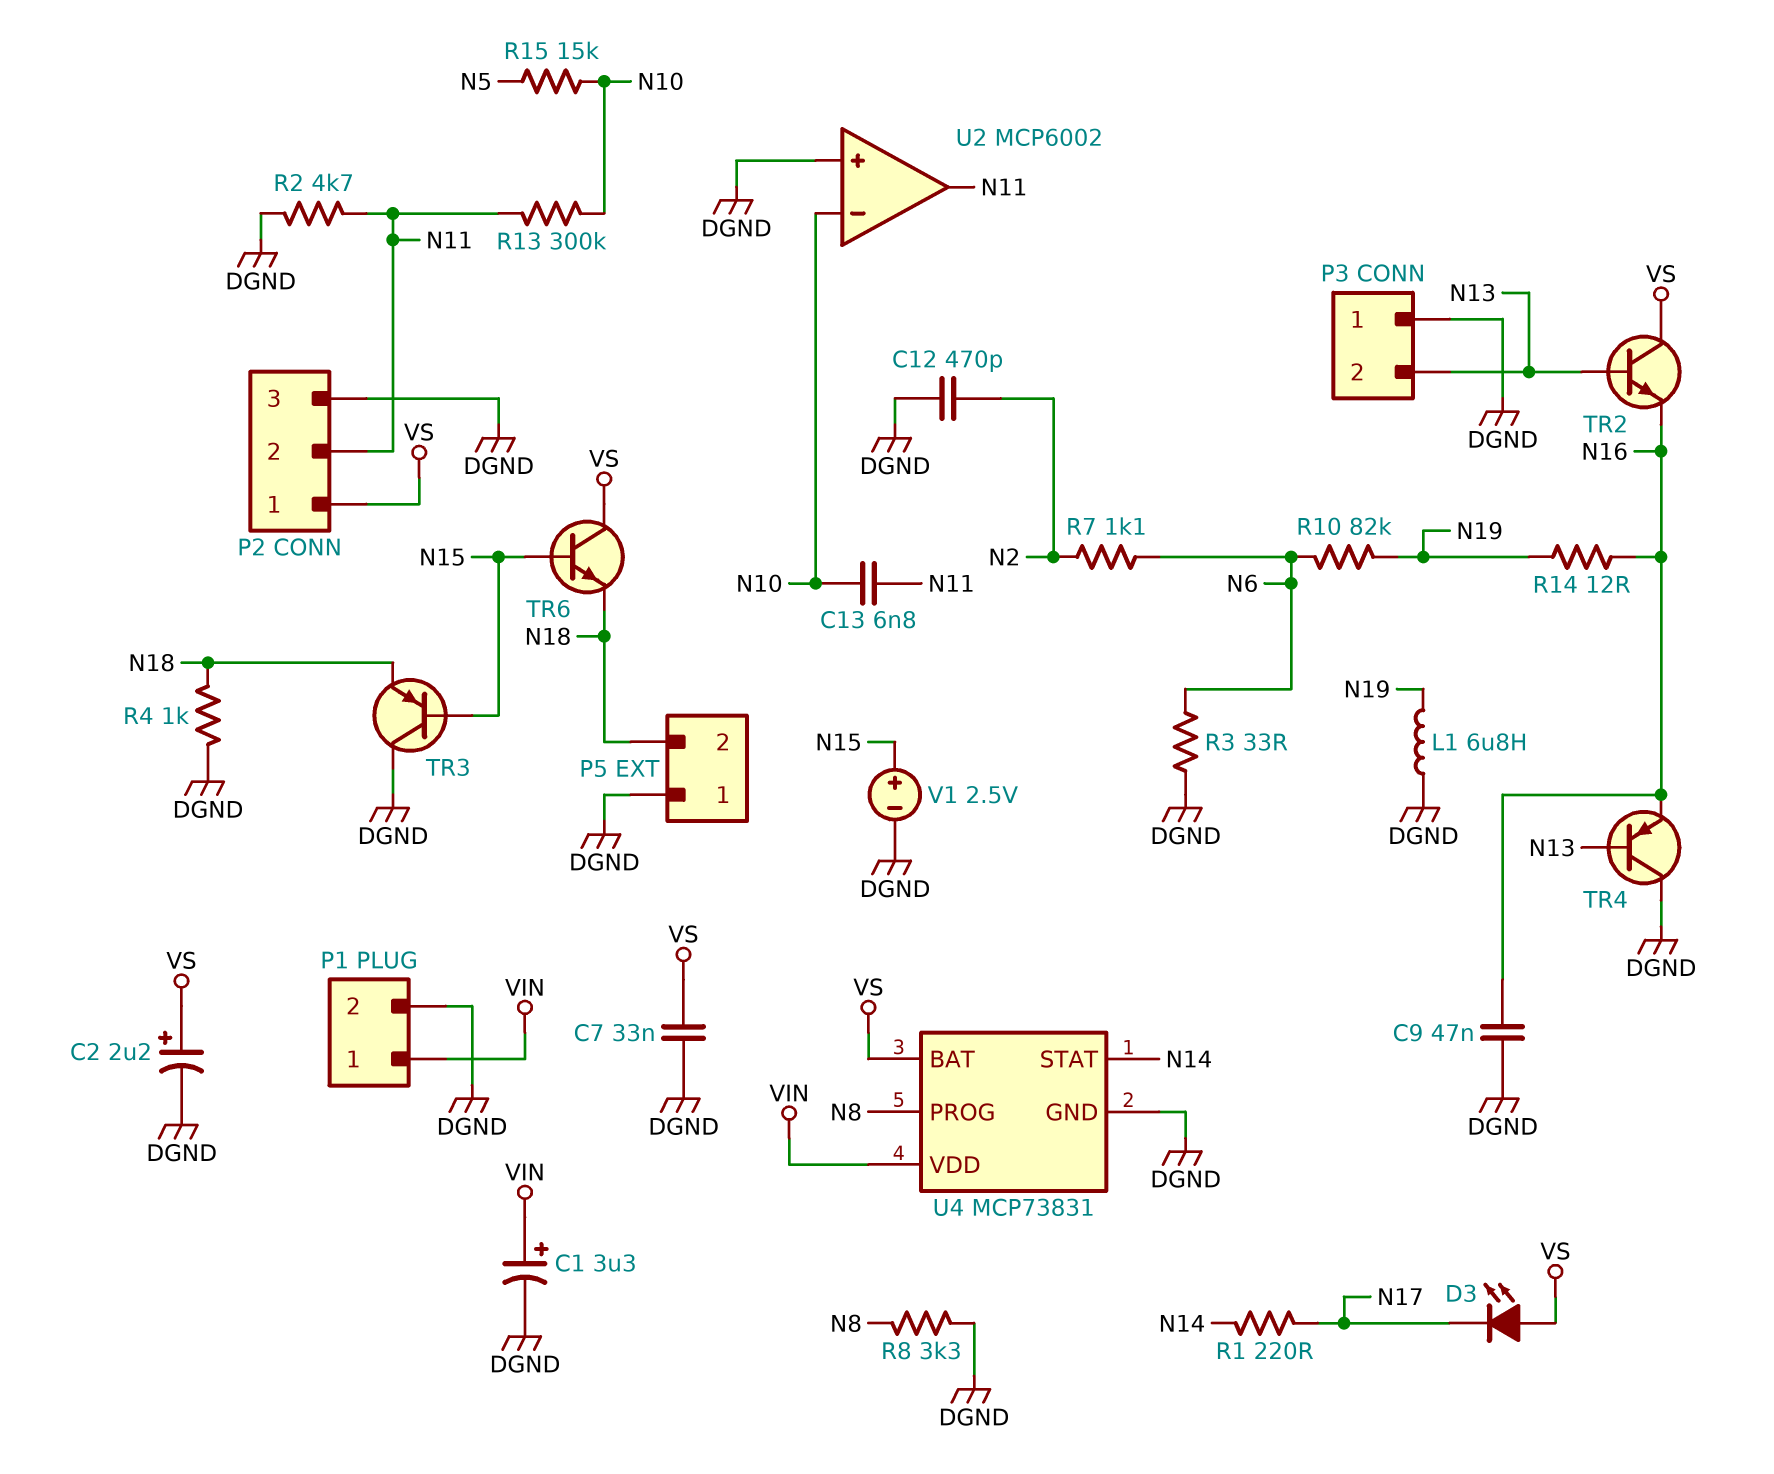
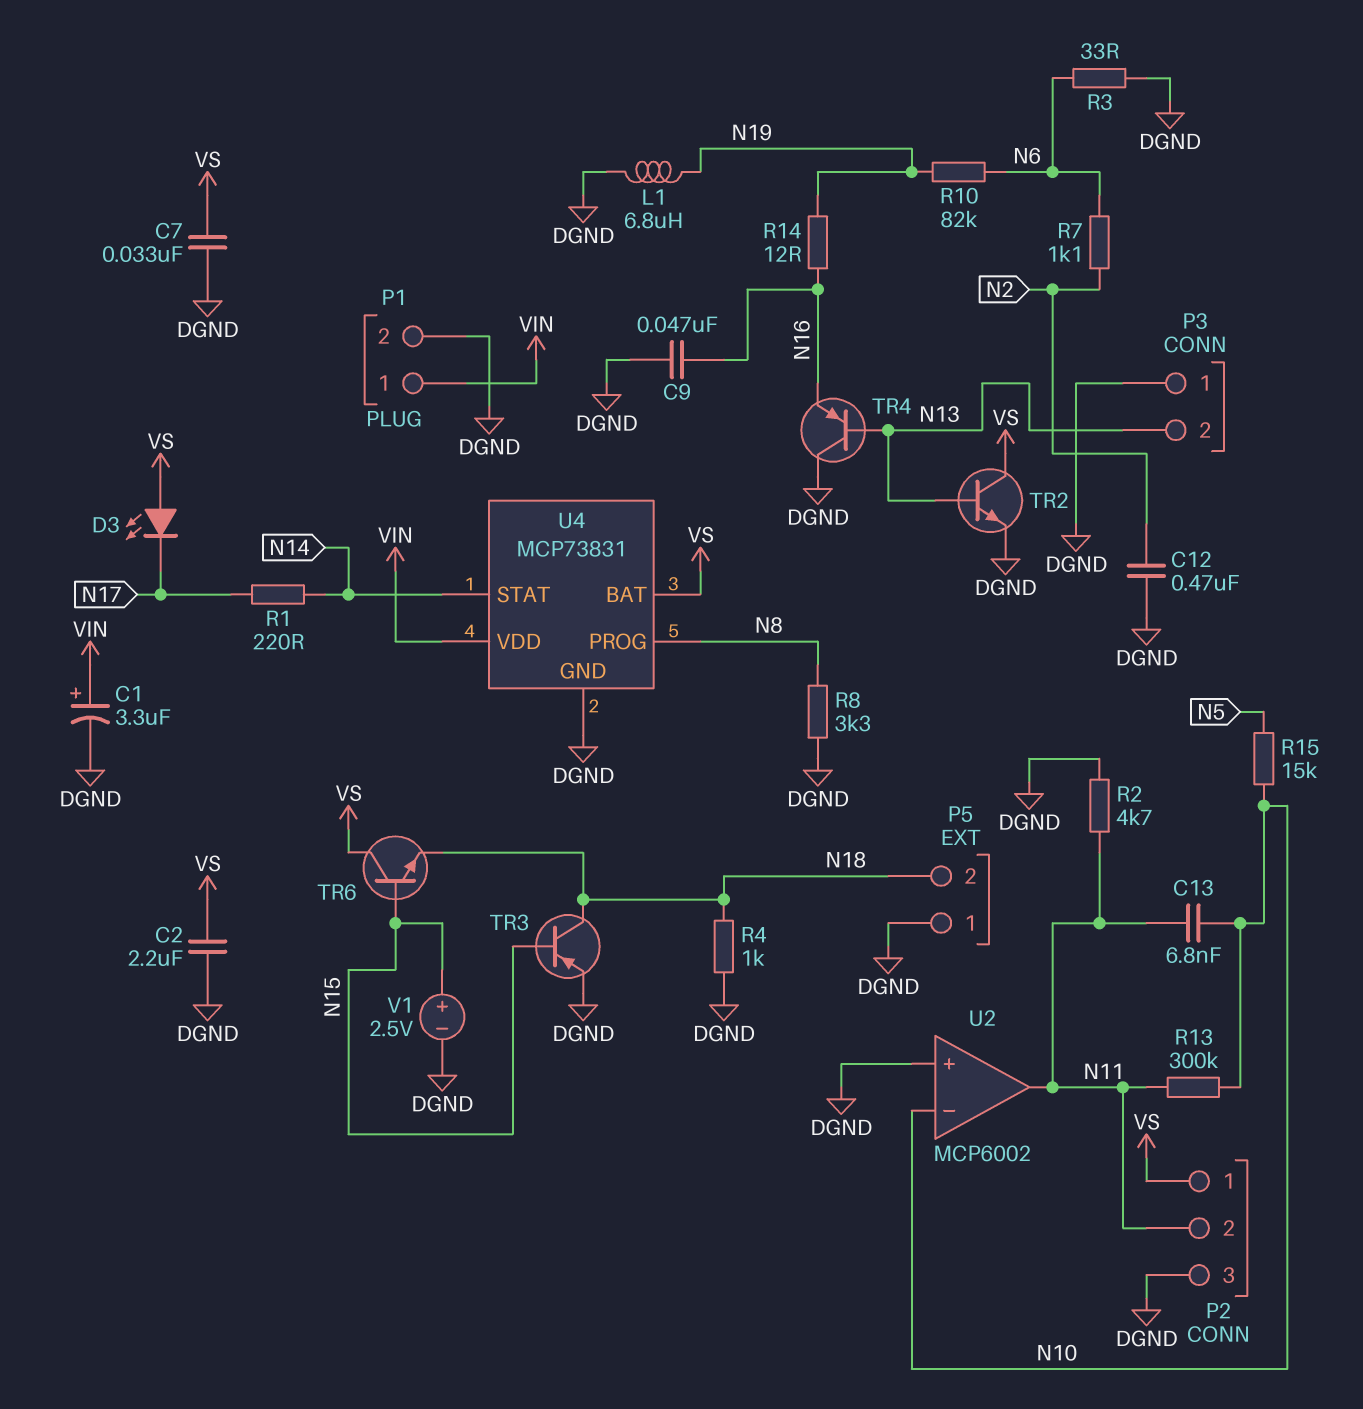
C2: 2.2uF (plus VS, minus DGND) -> 2.2uF (DGND, VS)
C12: 470pF (DGND, N2) -> 470nF (DGND, N2)
TR2: NPN (B N13, C VS, E N16) -> NPN (B N13, C VS, E DGND)
TR3: PNP (B N15, C DGND, E N18) -> PNP (B N15, C N18, E DGND)

